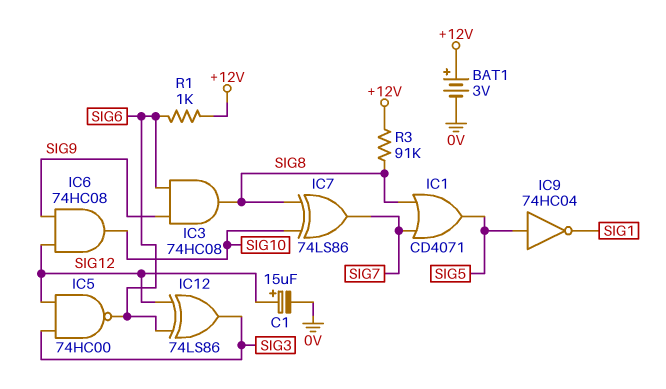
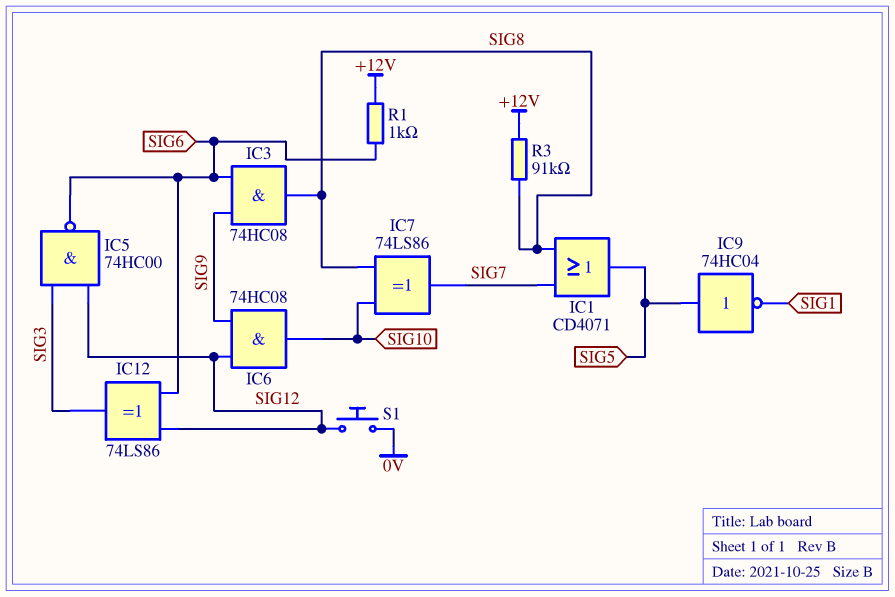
BAT1: 3V (plus +12V, minus 0V) -> none
C1: 15uF (plus SIG12, minus 0V) -> none
S1: none -> button (0V, SIG12)

